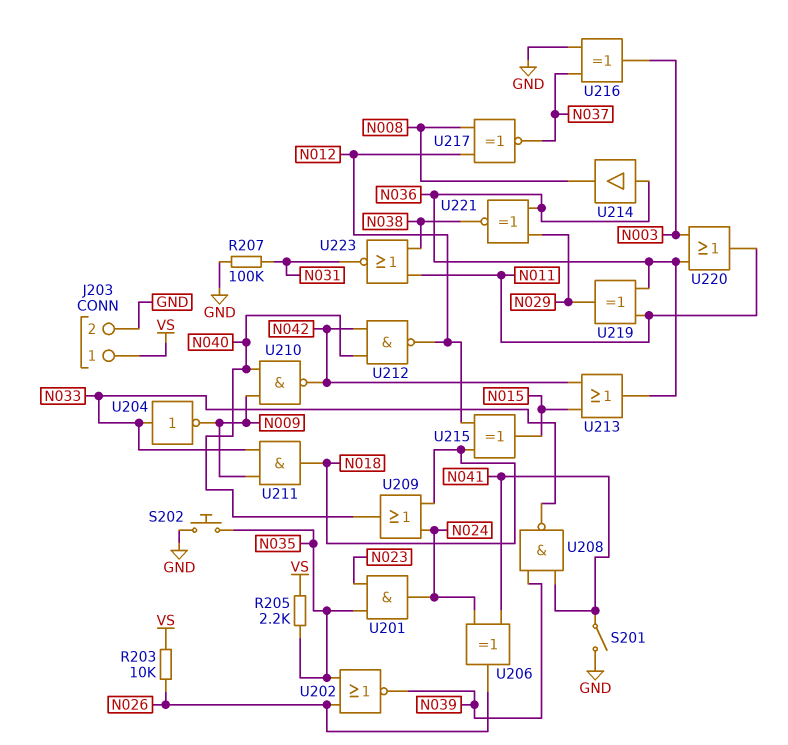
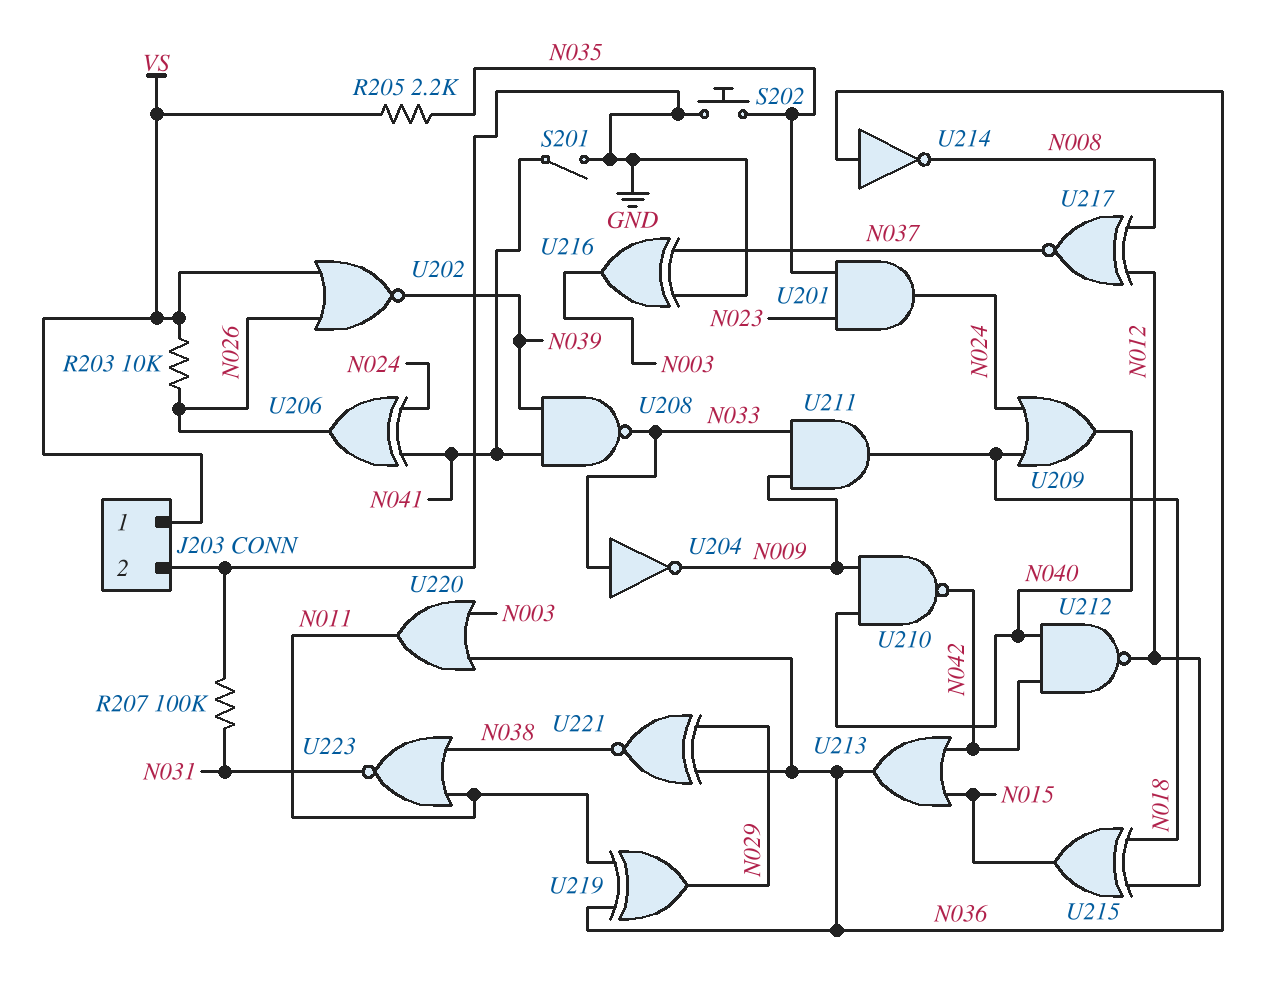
U202: NOR (in N026, in N035, out N039) -> NOR (in N026, in VS, out N039)
U214: buffer (in N036, out N008) -> NOT (in N036, out N008)

